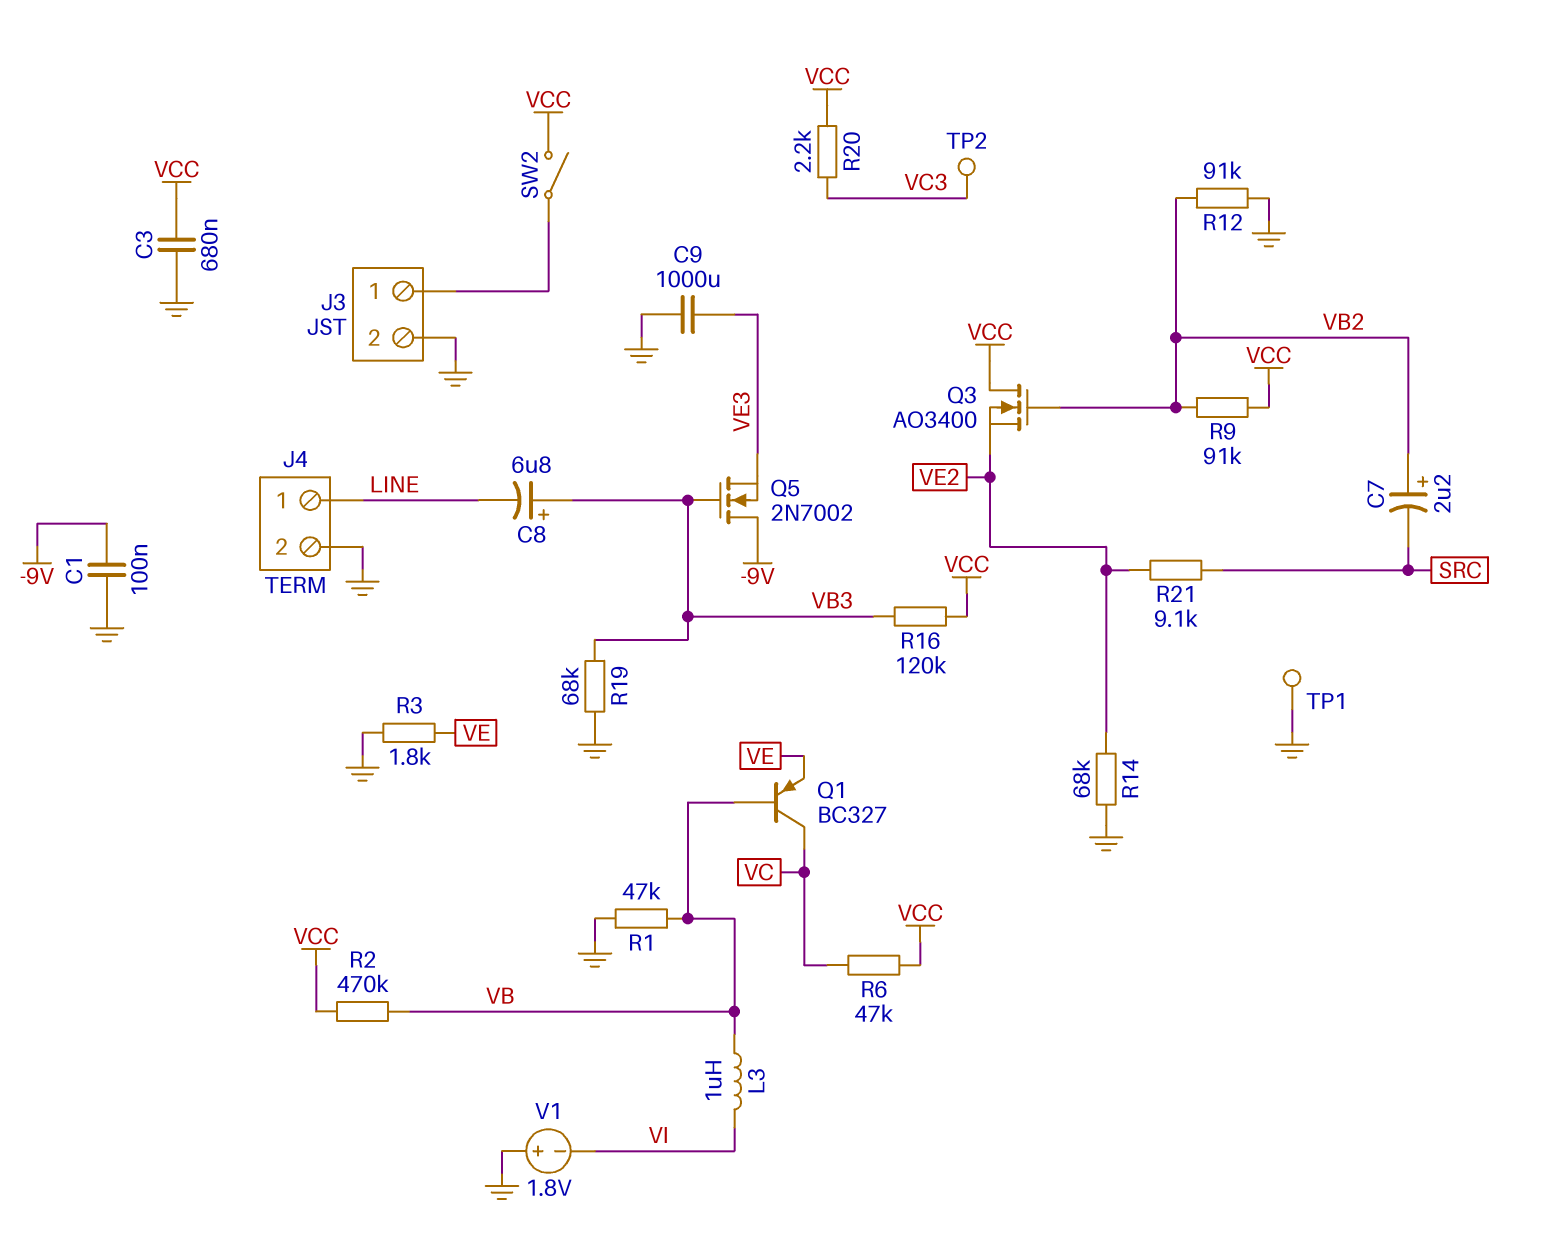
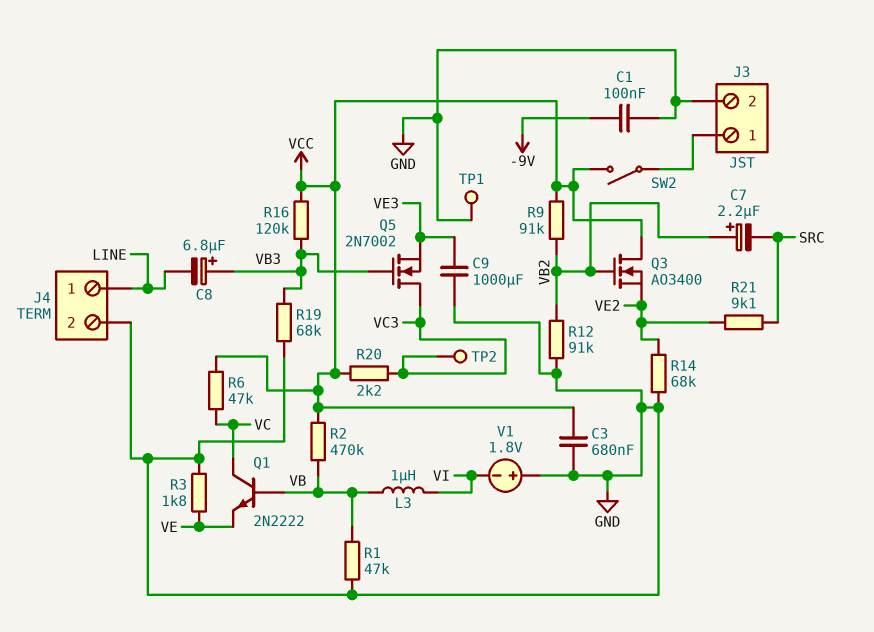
Q1: PNP BC327 (B VB, C VC, E VE) -> NPN 2N2222 (B VB, C VC, E VE)
Q5: NMOS 2N7002 (G VB3, D -9V, S VE3) -> NMOS 2N7002 (G VB3, D VC3, S VE3)

